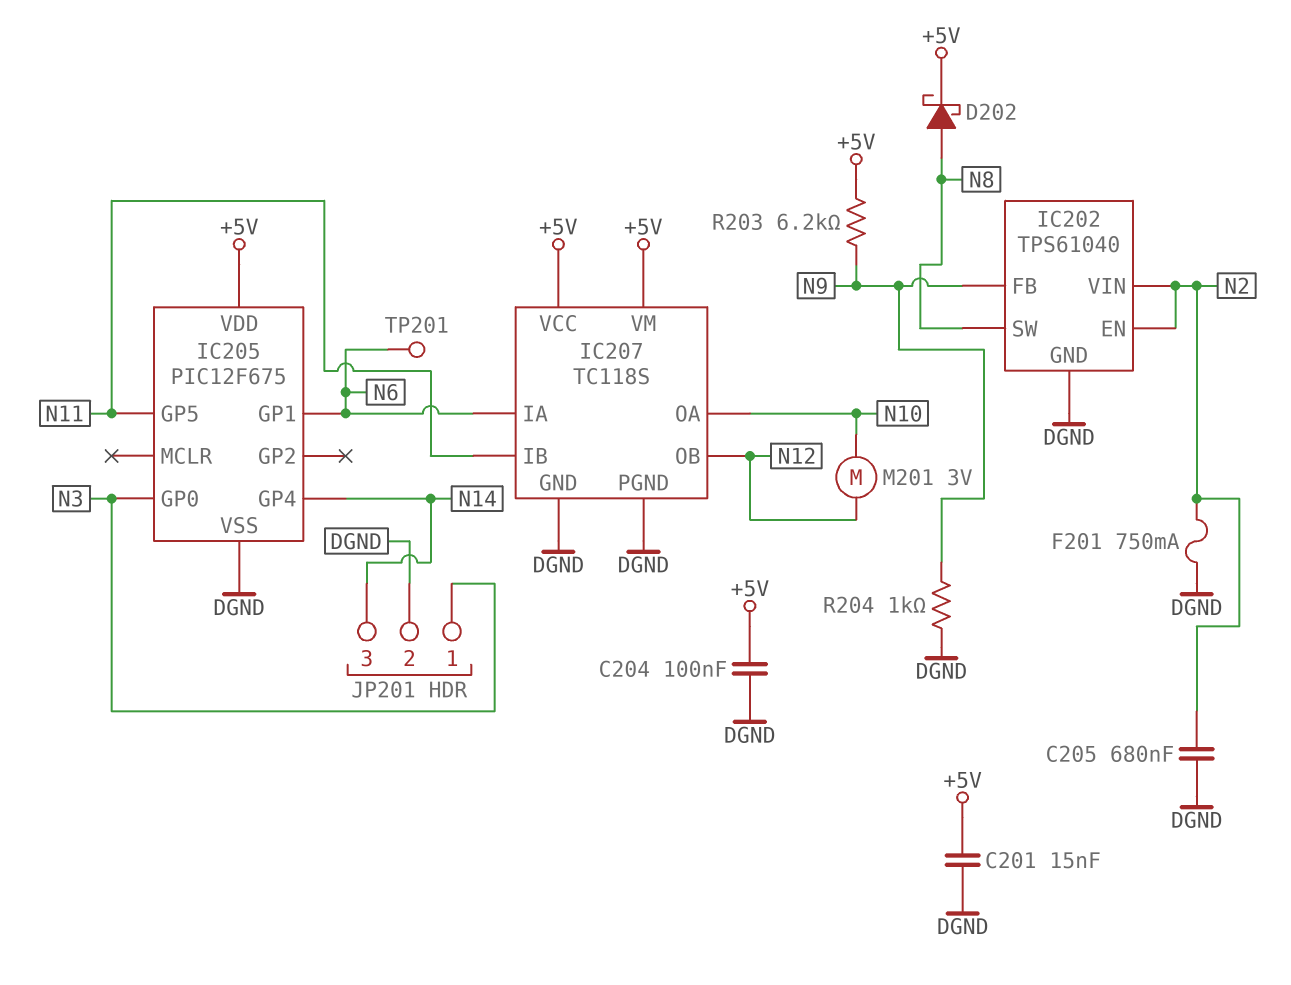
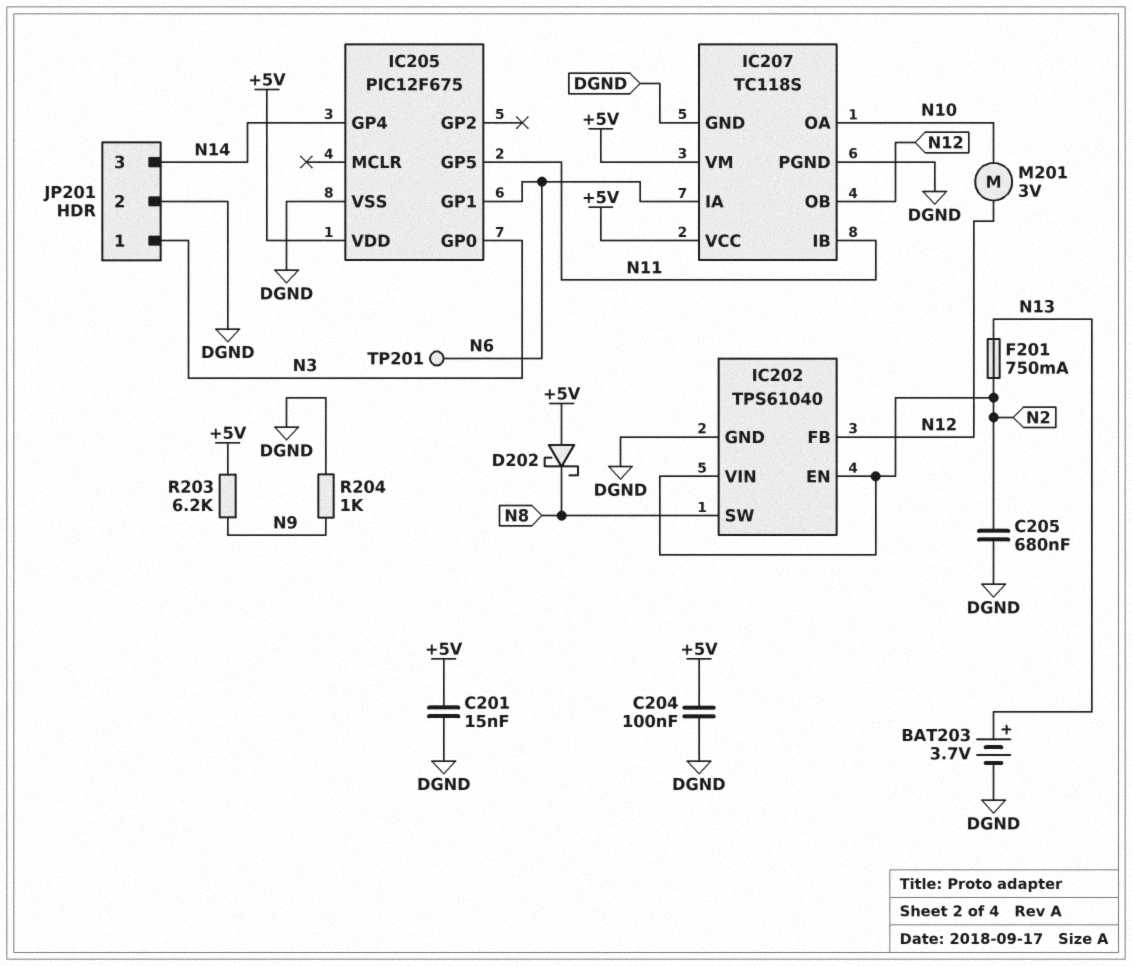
BAT203: none -> 3.7V (plus N13, minus DGND)
D202: schottky (A N8, K +5V) -> schottky (A +5V, K N8)
F201: 750mA (DGND, N2) -> 750mA (N2, N13)
IC202 pin FB: N9 -> N12

